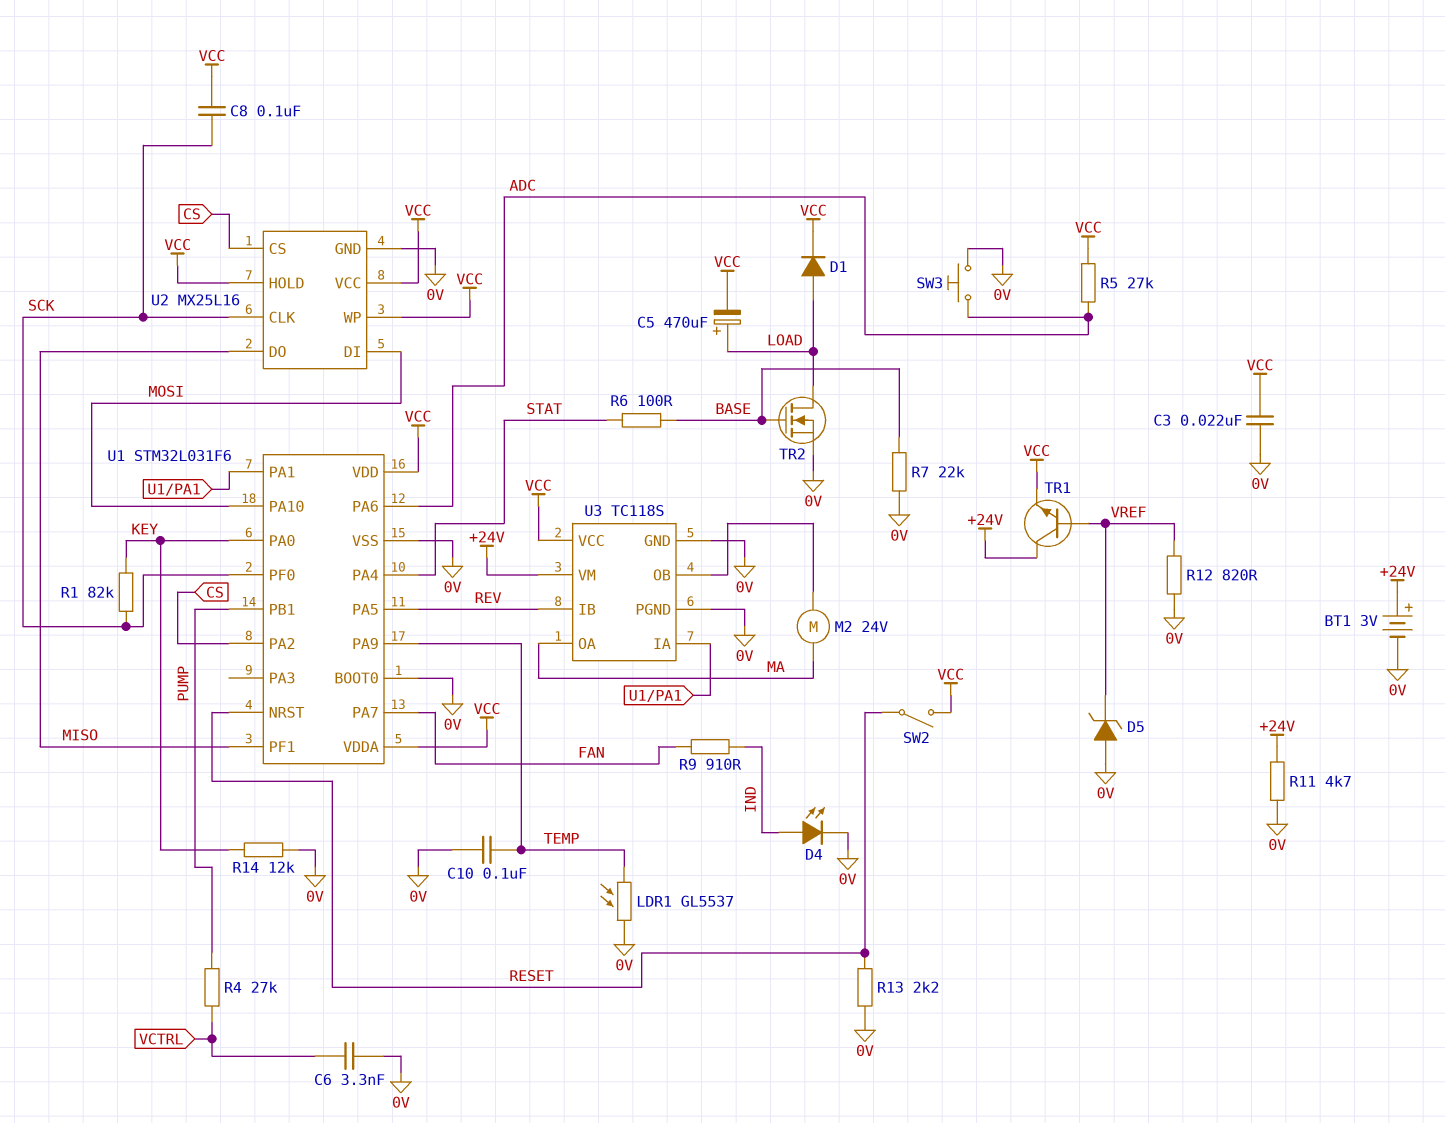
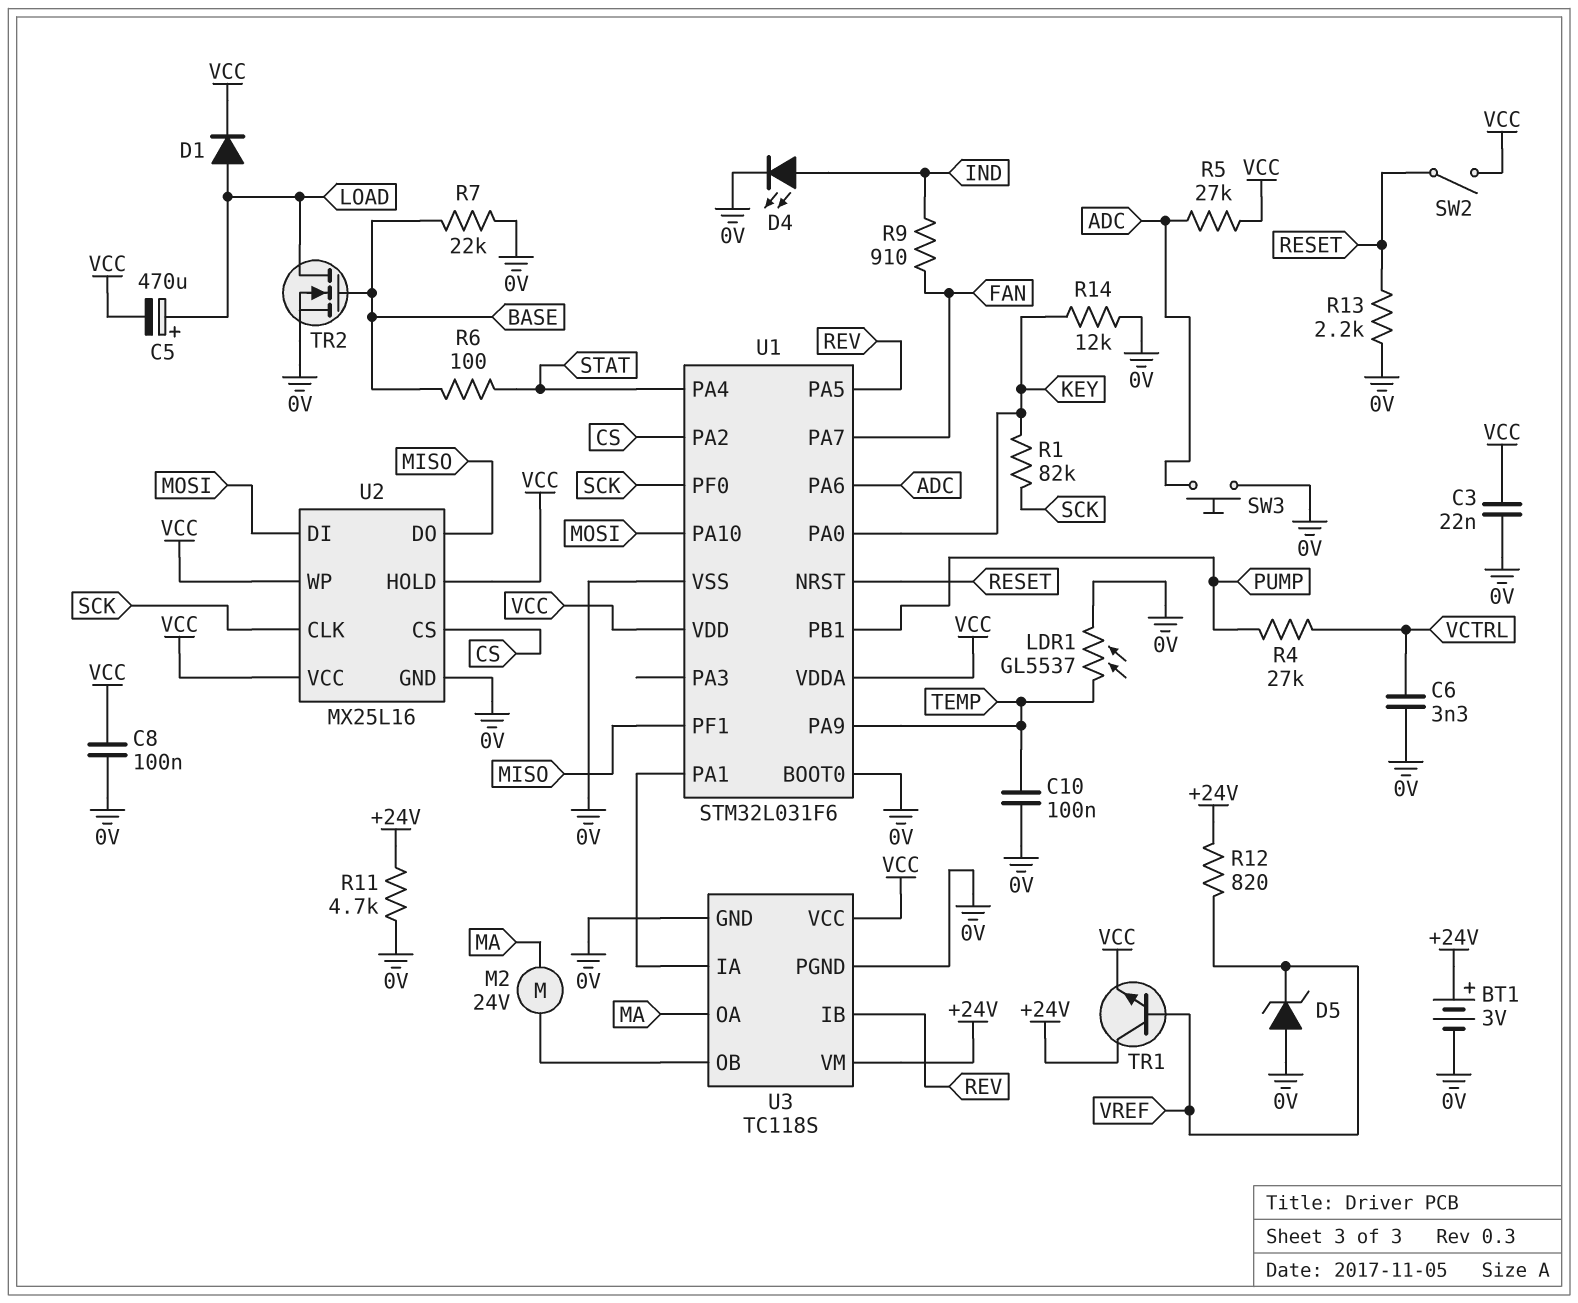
C8: 100nF (SCK, VCC) -> 100nF (0V, VCC)
R12: 820 (0V, VREF) -> 820 (+24V, VREF)

